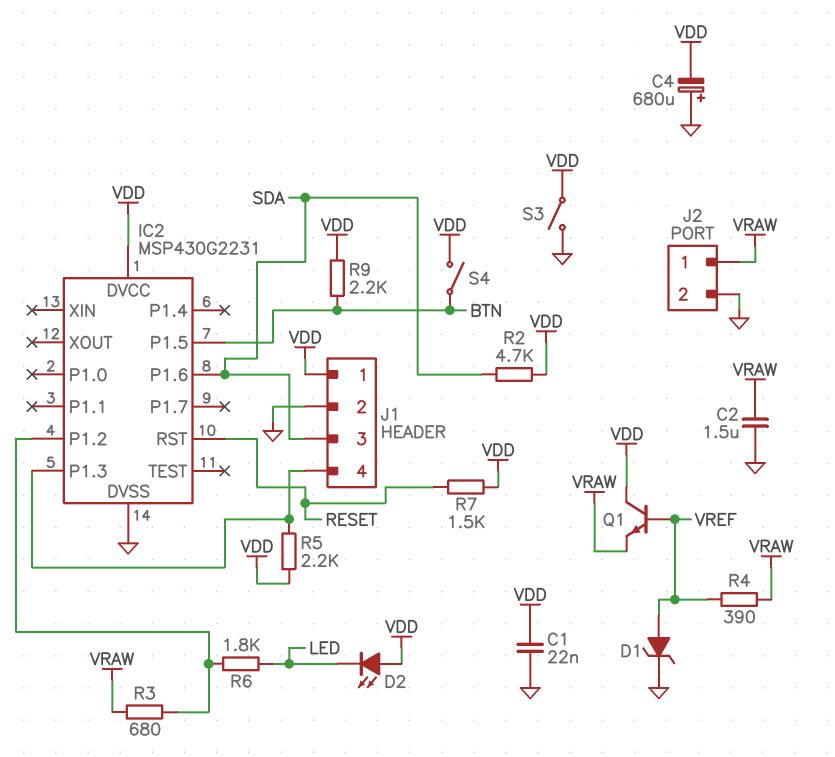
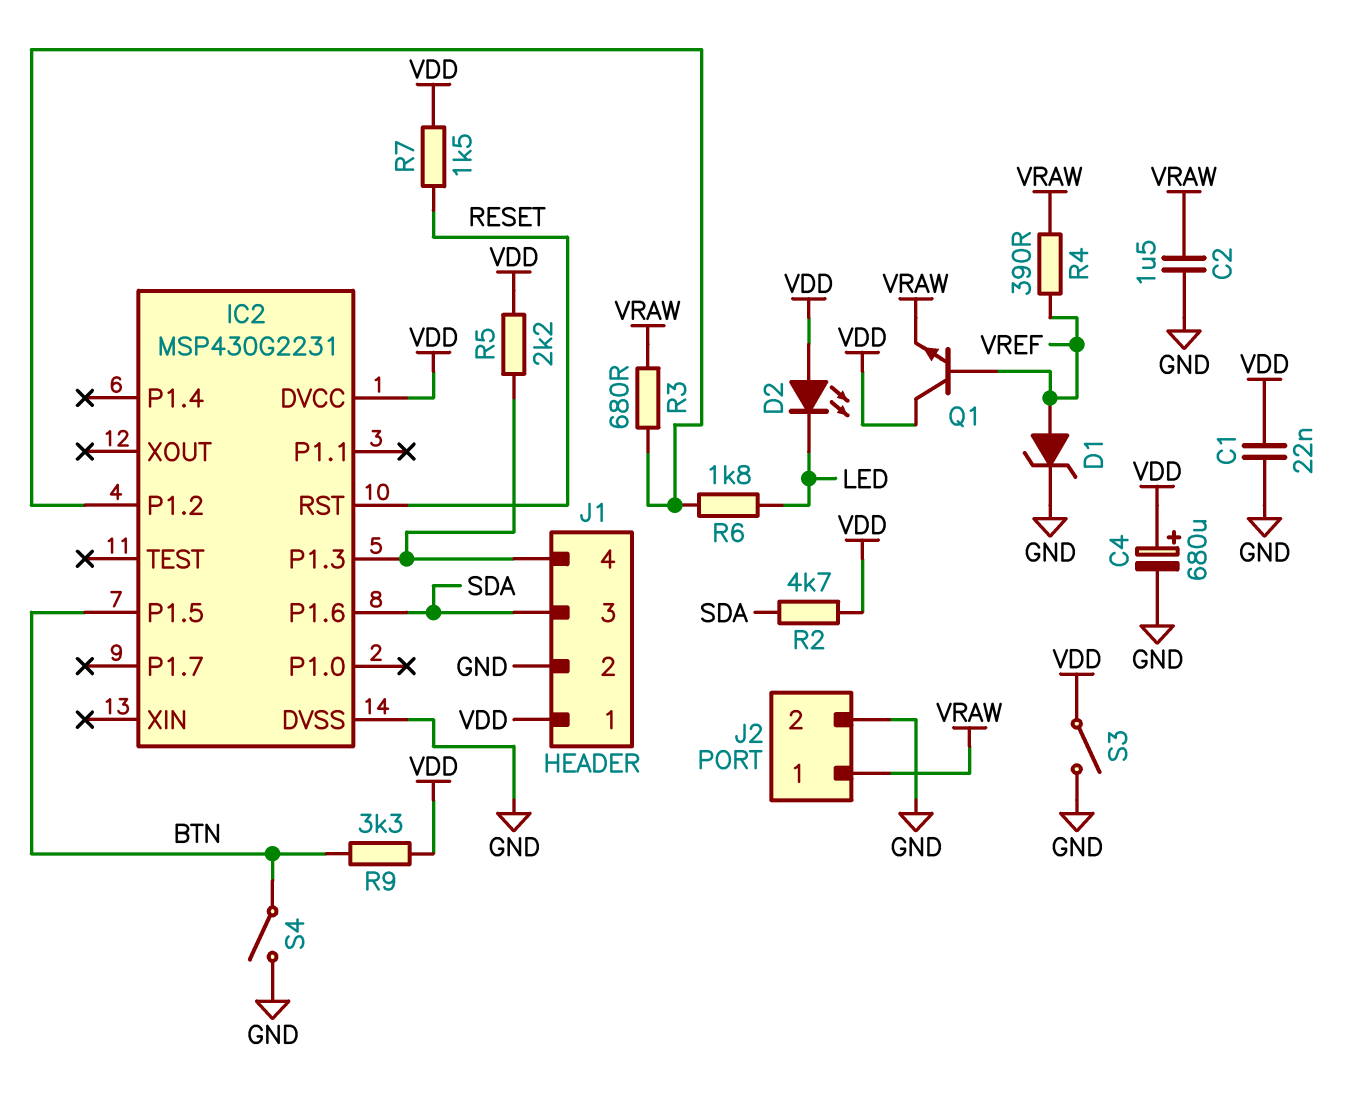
C4: 680uF (plus GND, minus VDD) -> 680uF (plus VDD, minus GND)
R9: 2.2k (BTN, VDD) -> 3.3k (BTN, VDD)
S4: switch (BTN, VDD) -> switch (BTN, GND)

